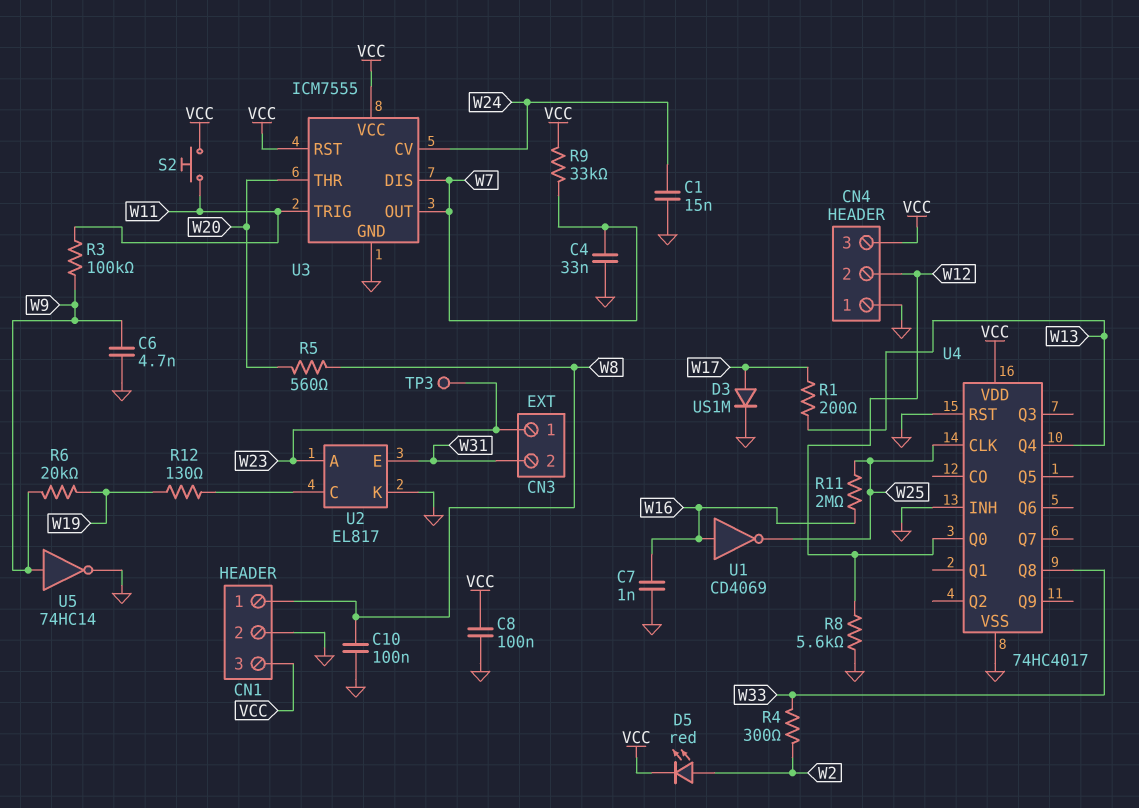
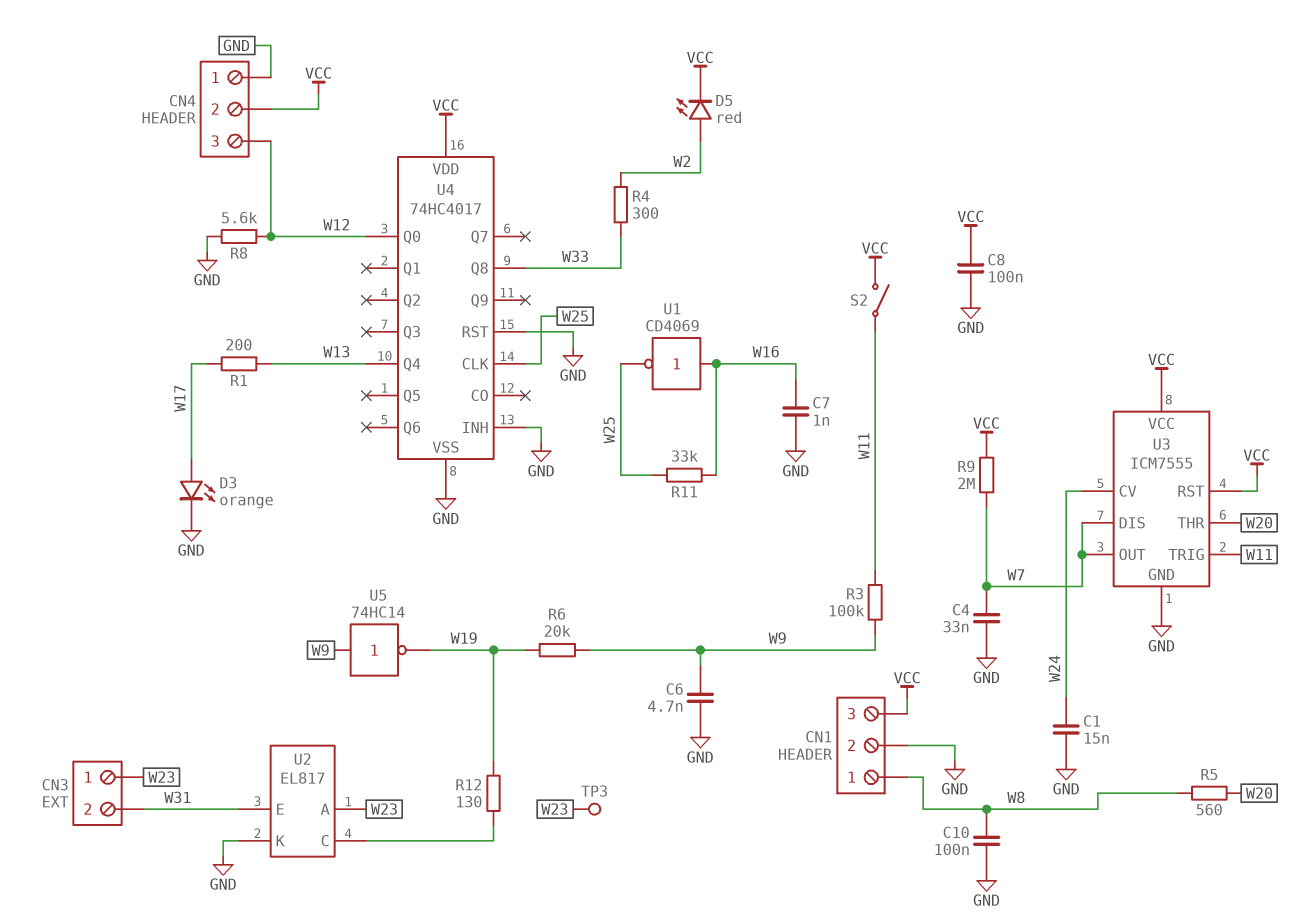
CN4 pin 2: W12 -> VCC
CN4 pin 3: VCC -> W12
D3: diode US1M (A W17, K GND) -> LED orange (A W17, K GND)
R9: 33k (VCC, W7) -> 2M (VCC, W7)
R11: 2M (W16, W25) -> 33k (W16, W25)
S2: button (VCC, W11) -> switch (VCC, W11)
U5: NOT 74HC14 (in W9, out GND) -> NOT 74HC14 (in W9, out W19)

